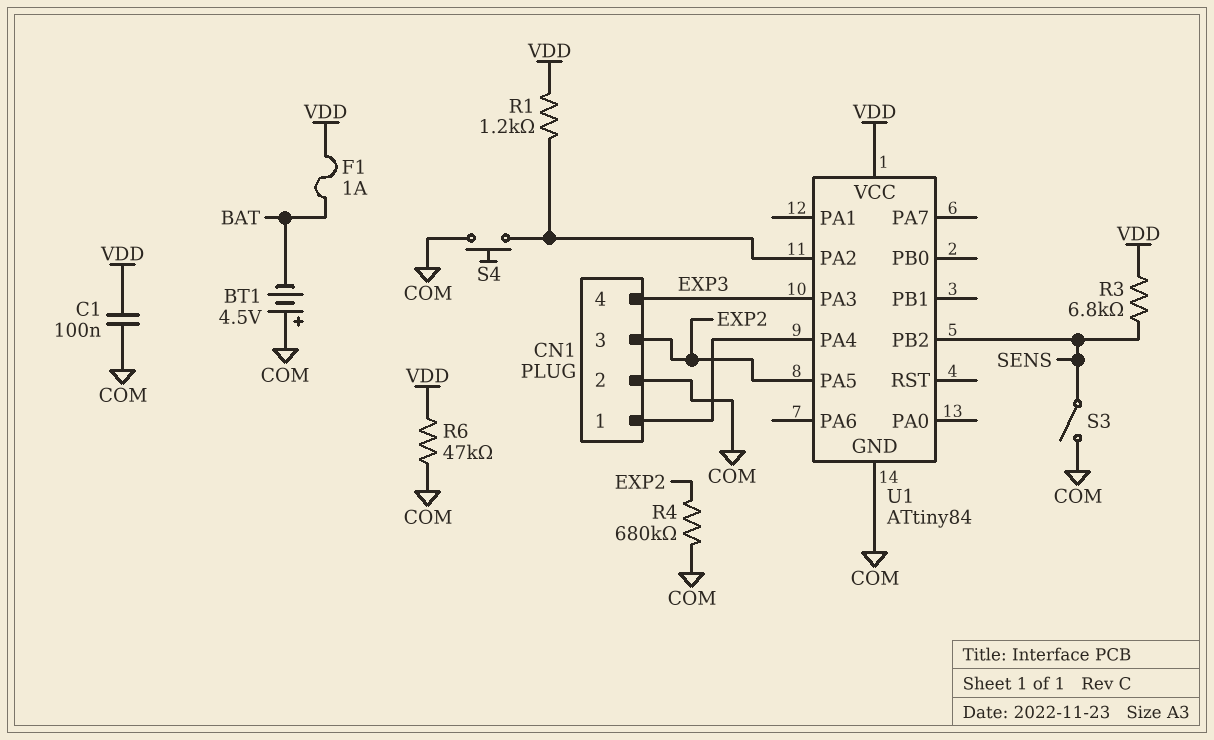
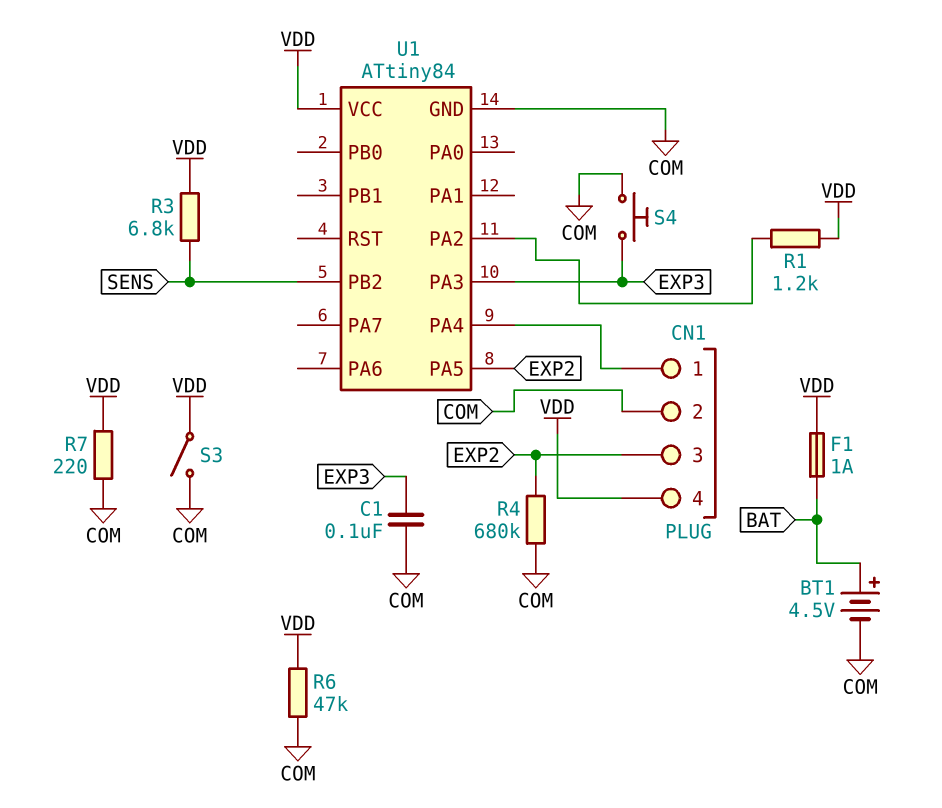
BT1: 4.5V (plus COM, minus BAT) -> 4.5V (plus BAT, minus COM)
C1: 100nF (COM, VDD) -> 100nF (COM, EXP3)
CN1 pin 4: EXP3 -> VDD
R7: none -> 220 (COM, VDD)
S3: switch (COM, SENS) -> switch (COM, VDD)
S4: button (COM, U1/PA2) -> button (COM, EXP3)

